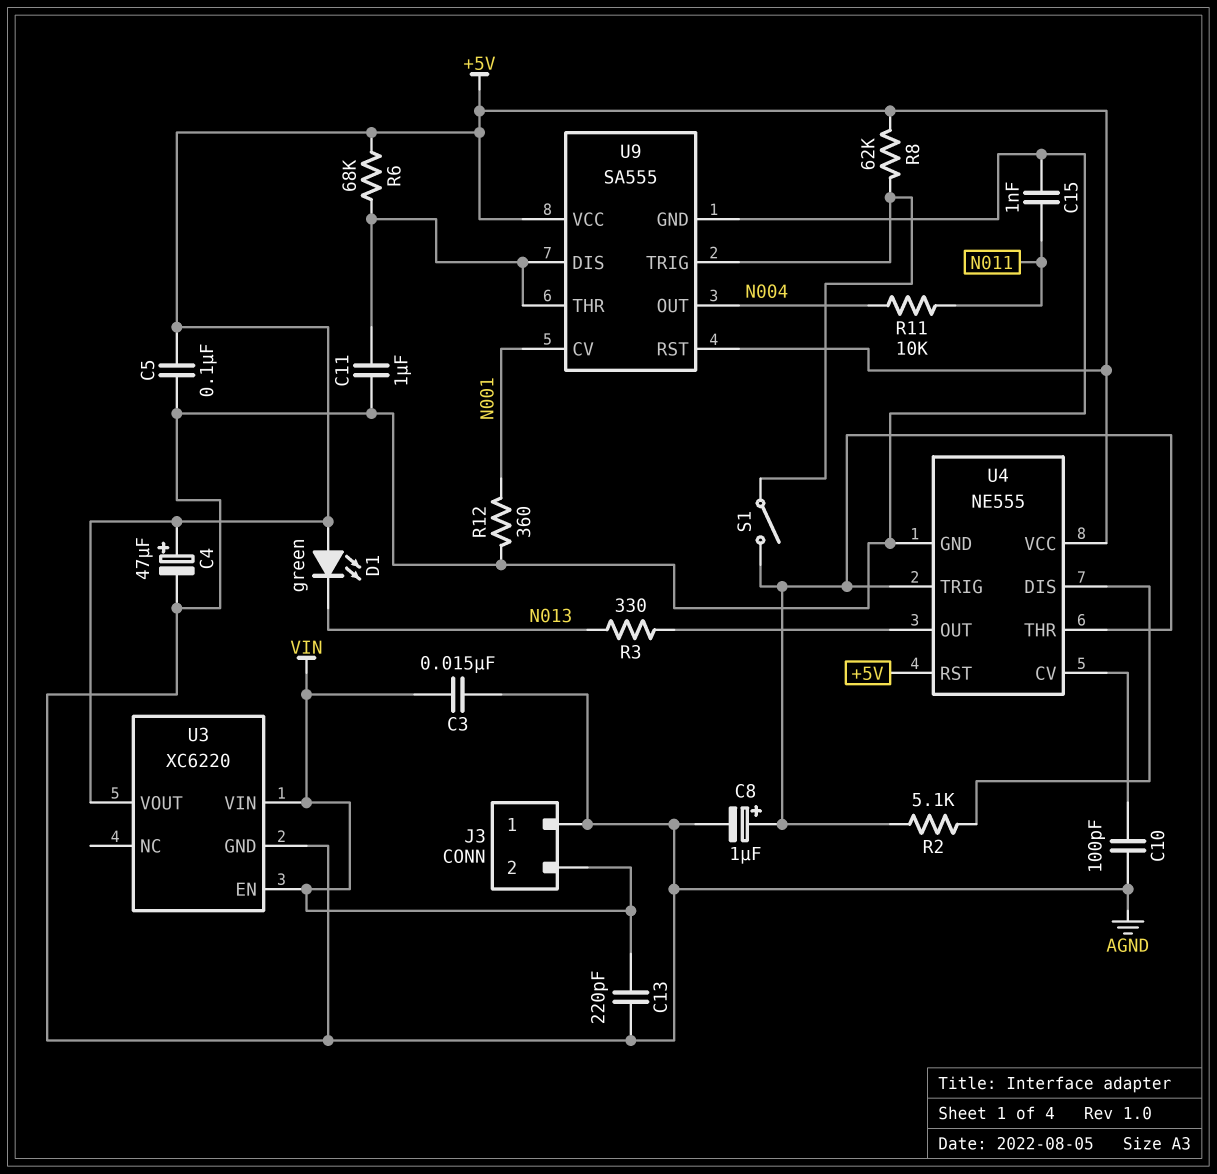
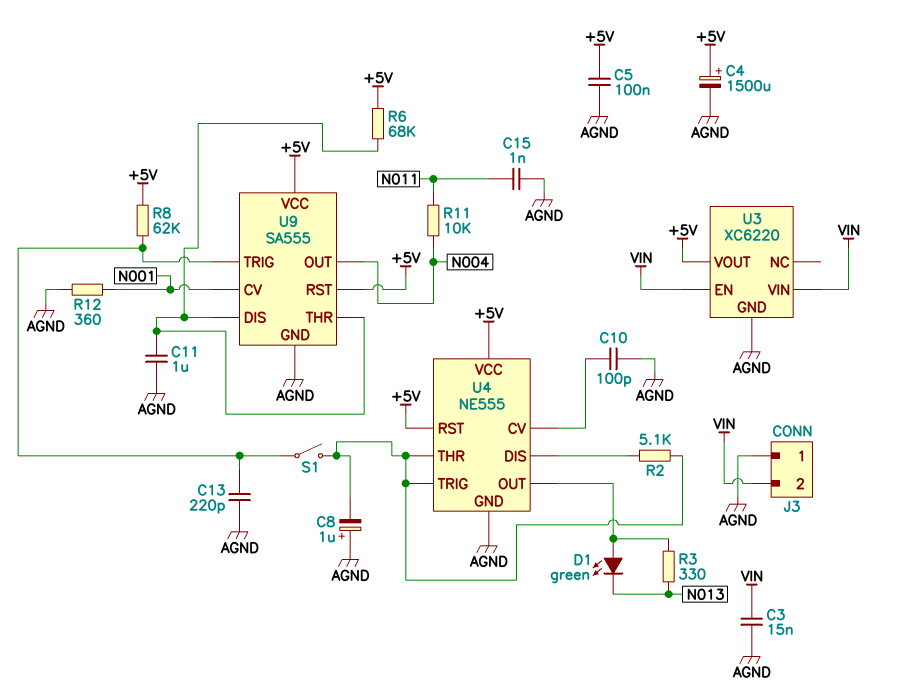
C4: 47uF (plus +5V, minus AGND) -> 1500uF (plus +5V, minus AGND)
C8: 1uF (plus U4/THR, minus AGND) -> 1uF (plus AGND, minus U4/THR)
C13: 220pF (AGND, VIN) -> 220pF (AGND, U9/TRIG)
D1: LED green (A +5V, K N013) -> LED green (A U4/OUT, K N013)

